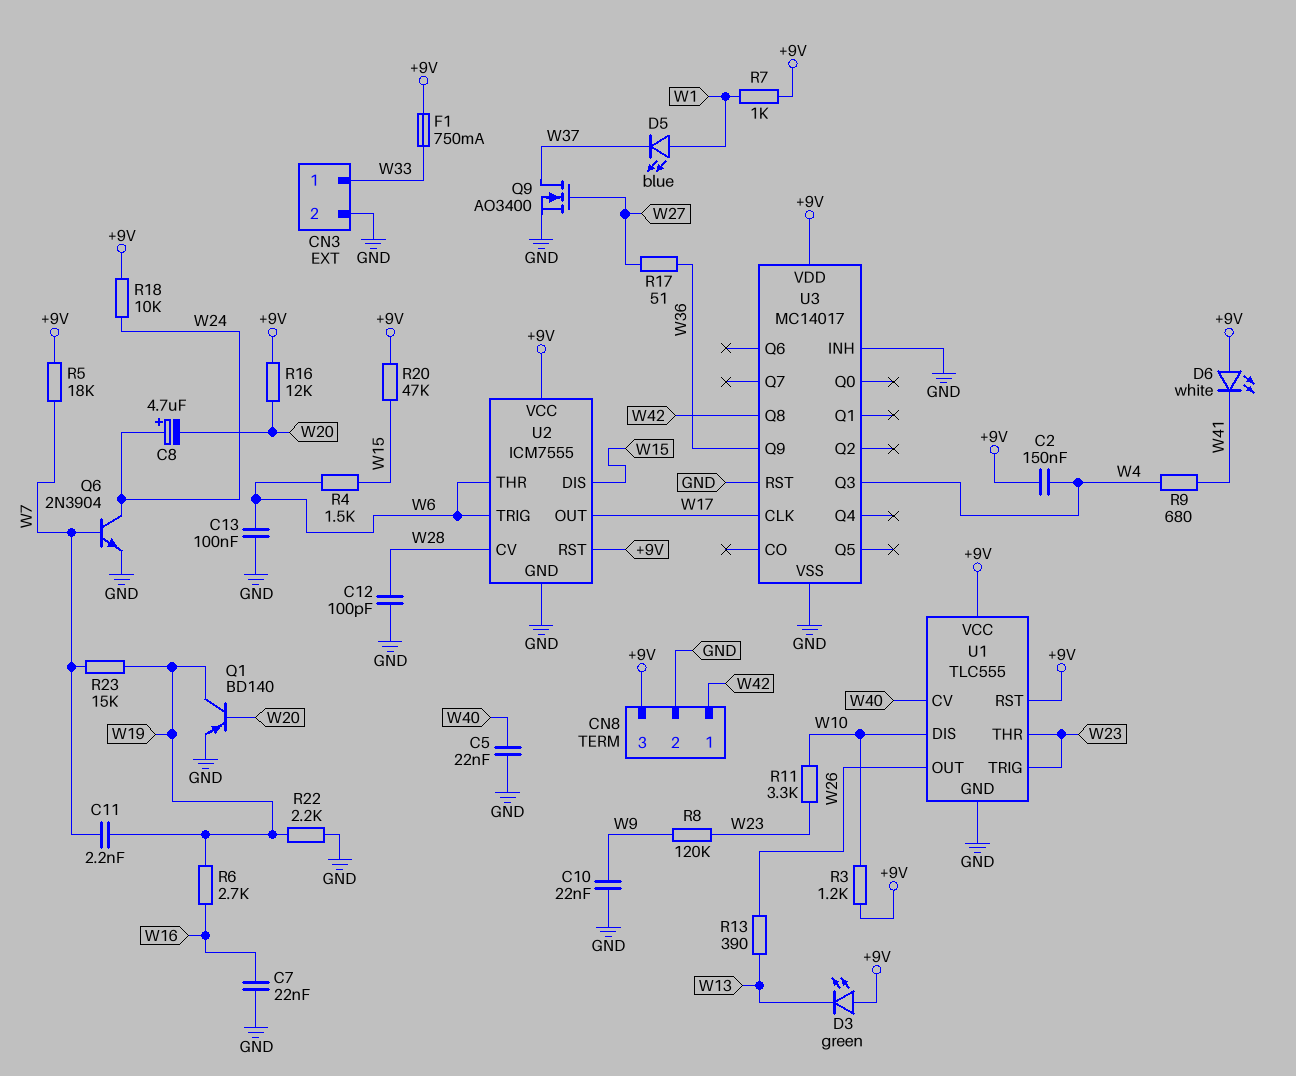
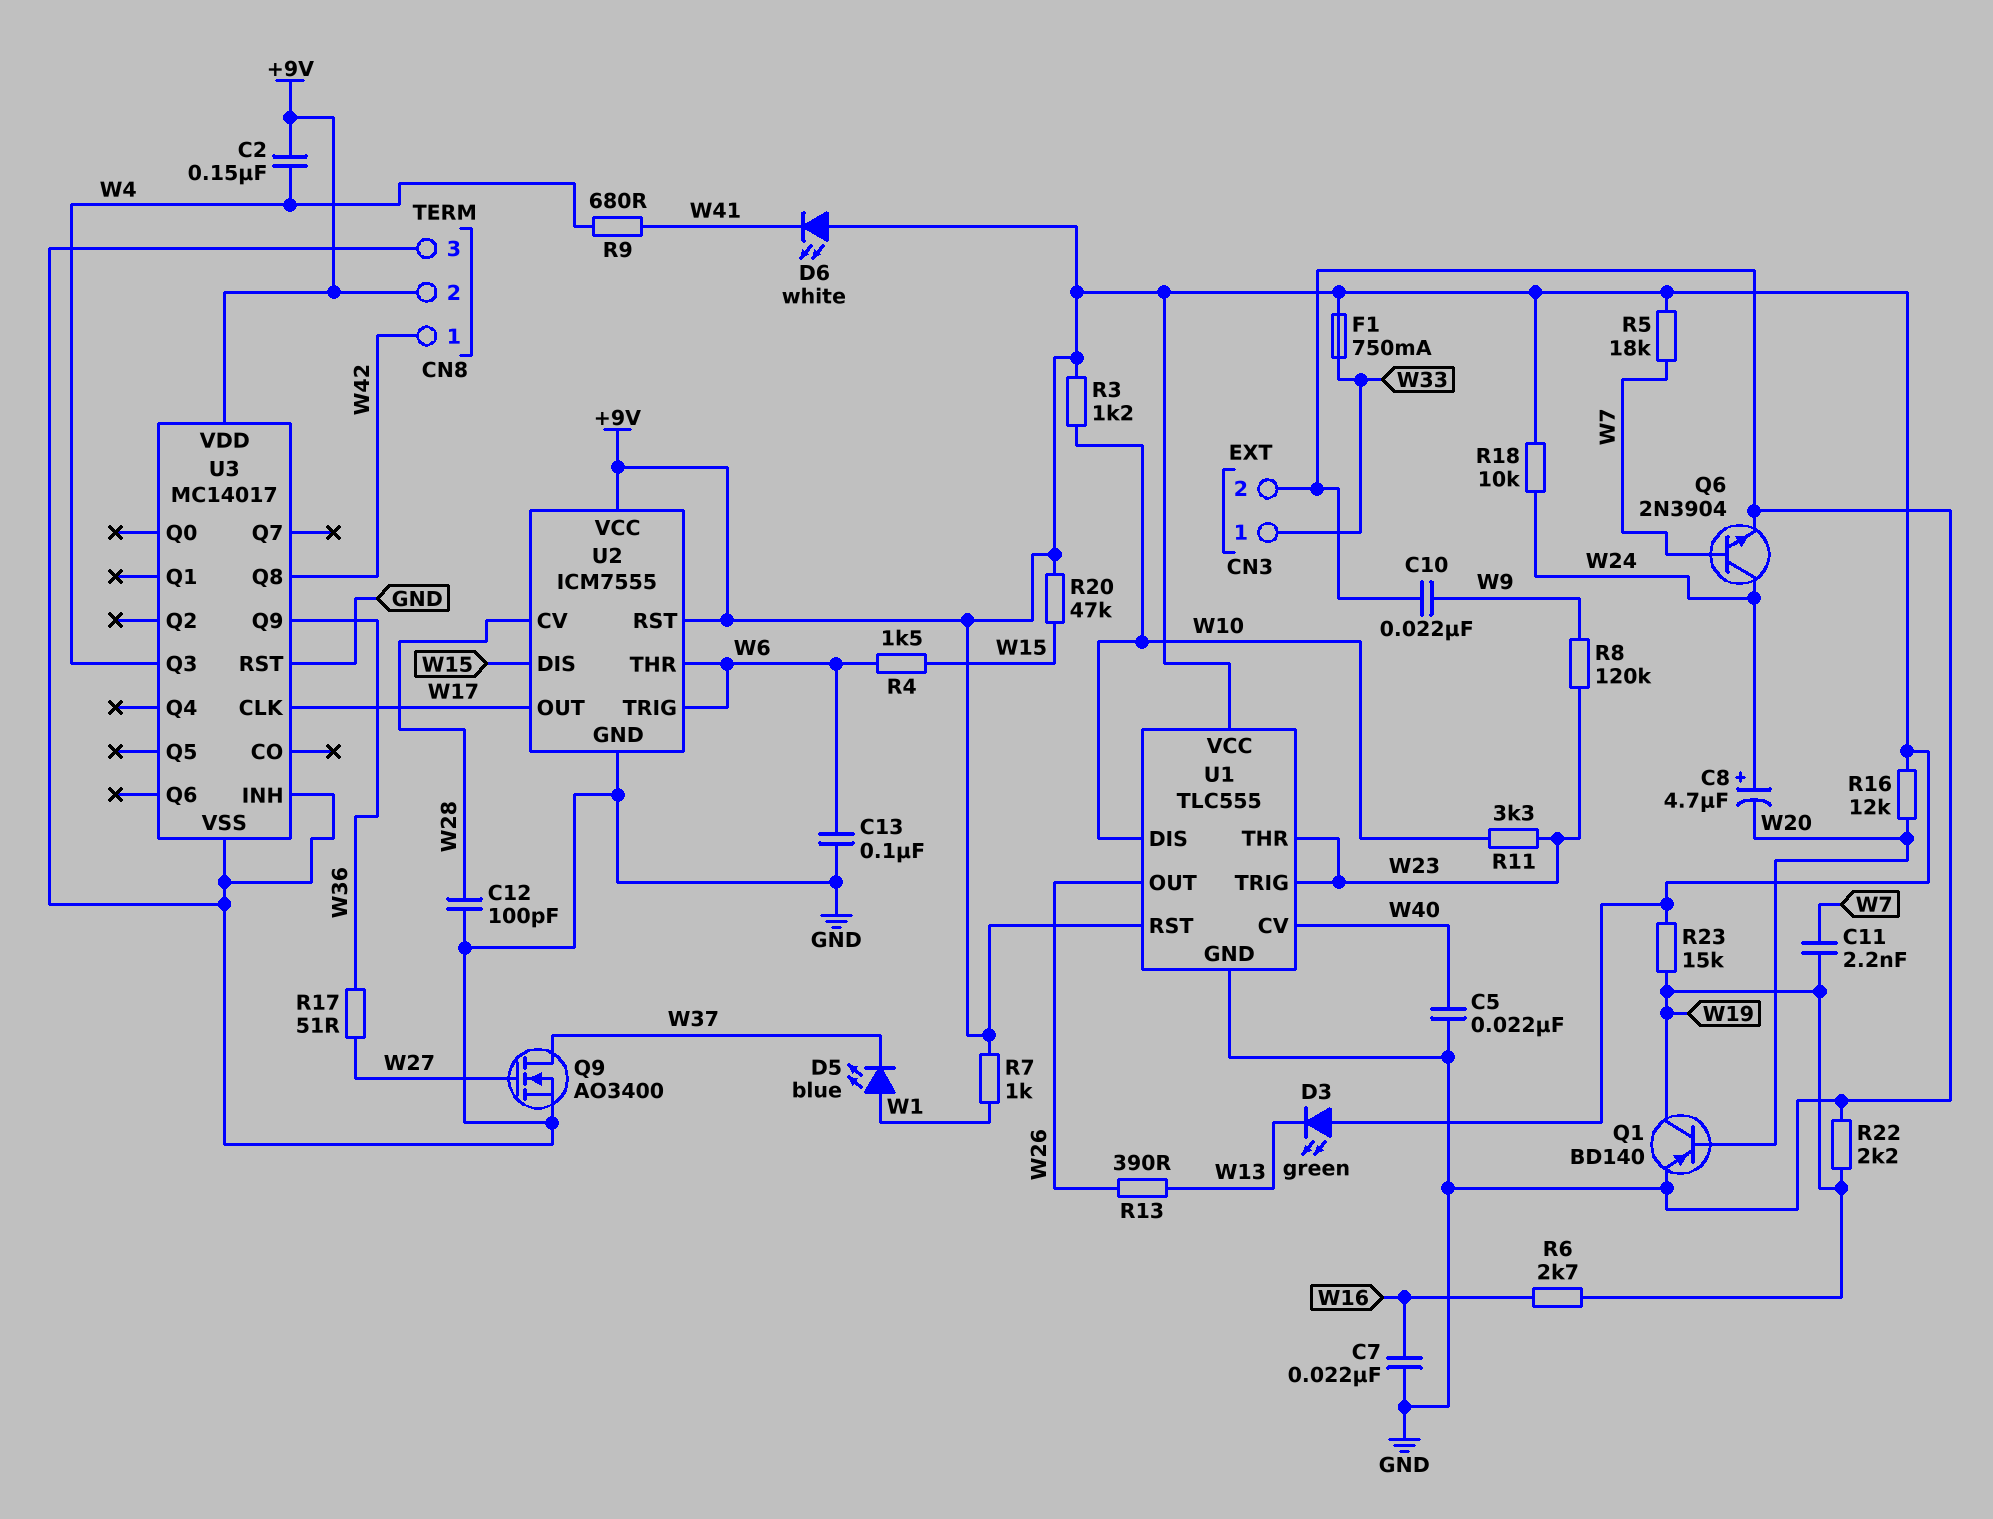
CN8 pin 2: GND -> +9V
CN8 pin 3: +9V -> GND
R23: 15k (W7, W19) -> 15k (+9V, W19)

